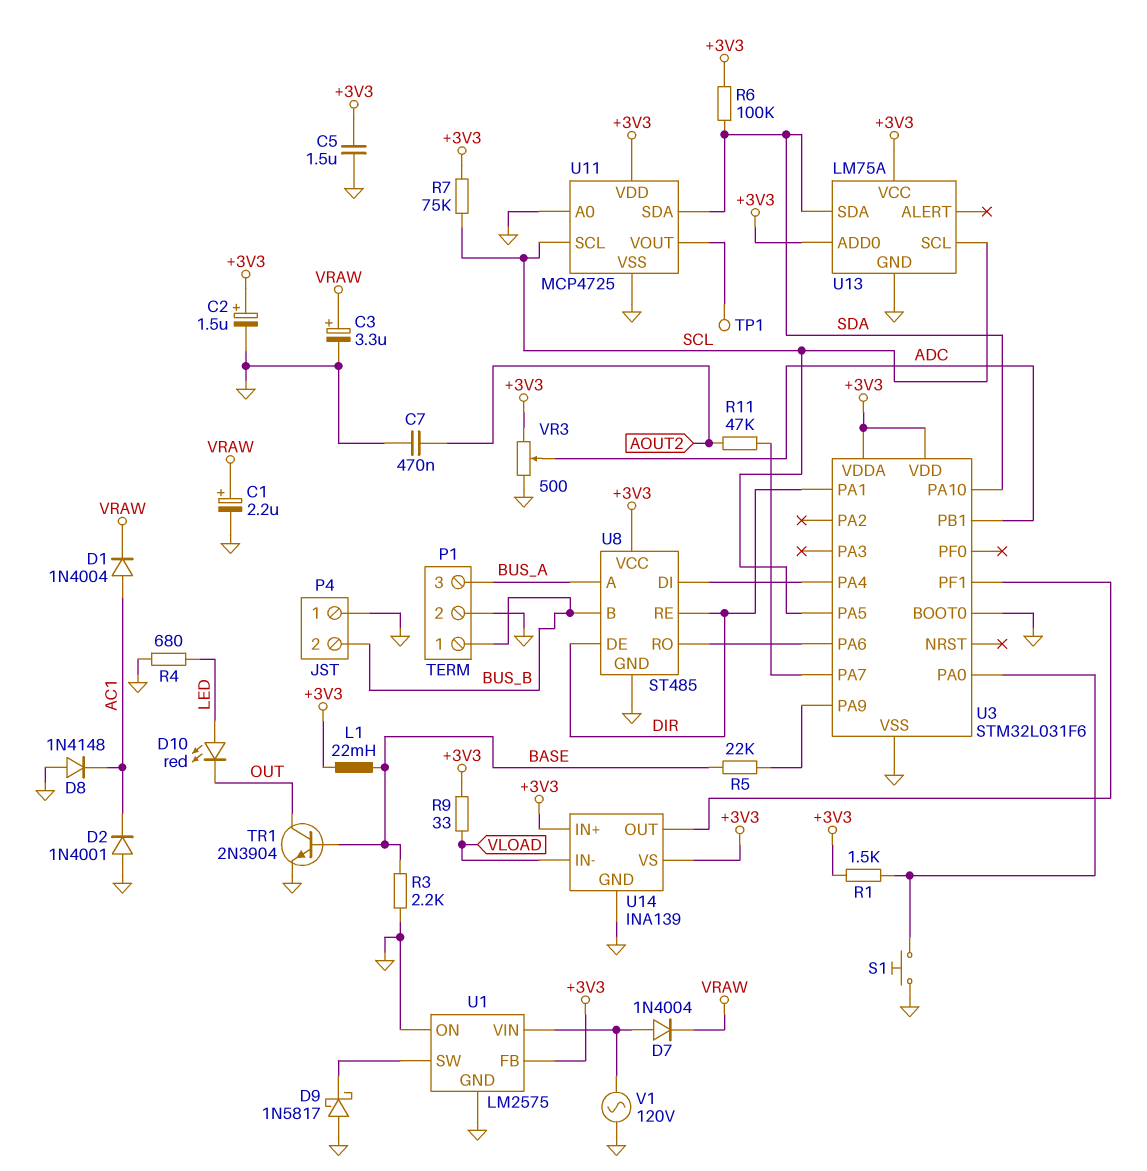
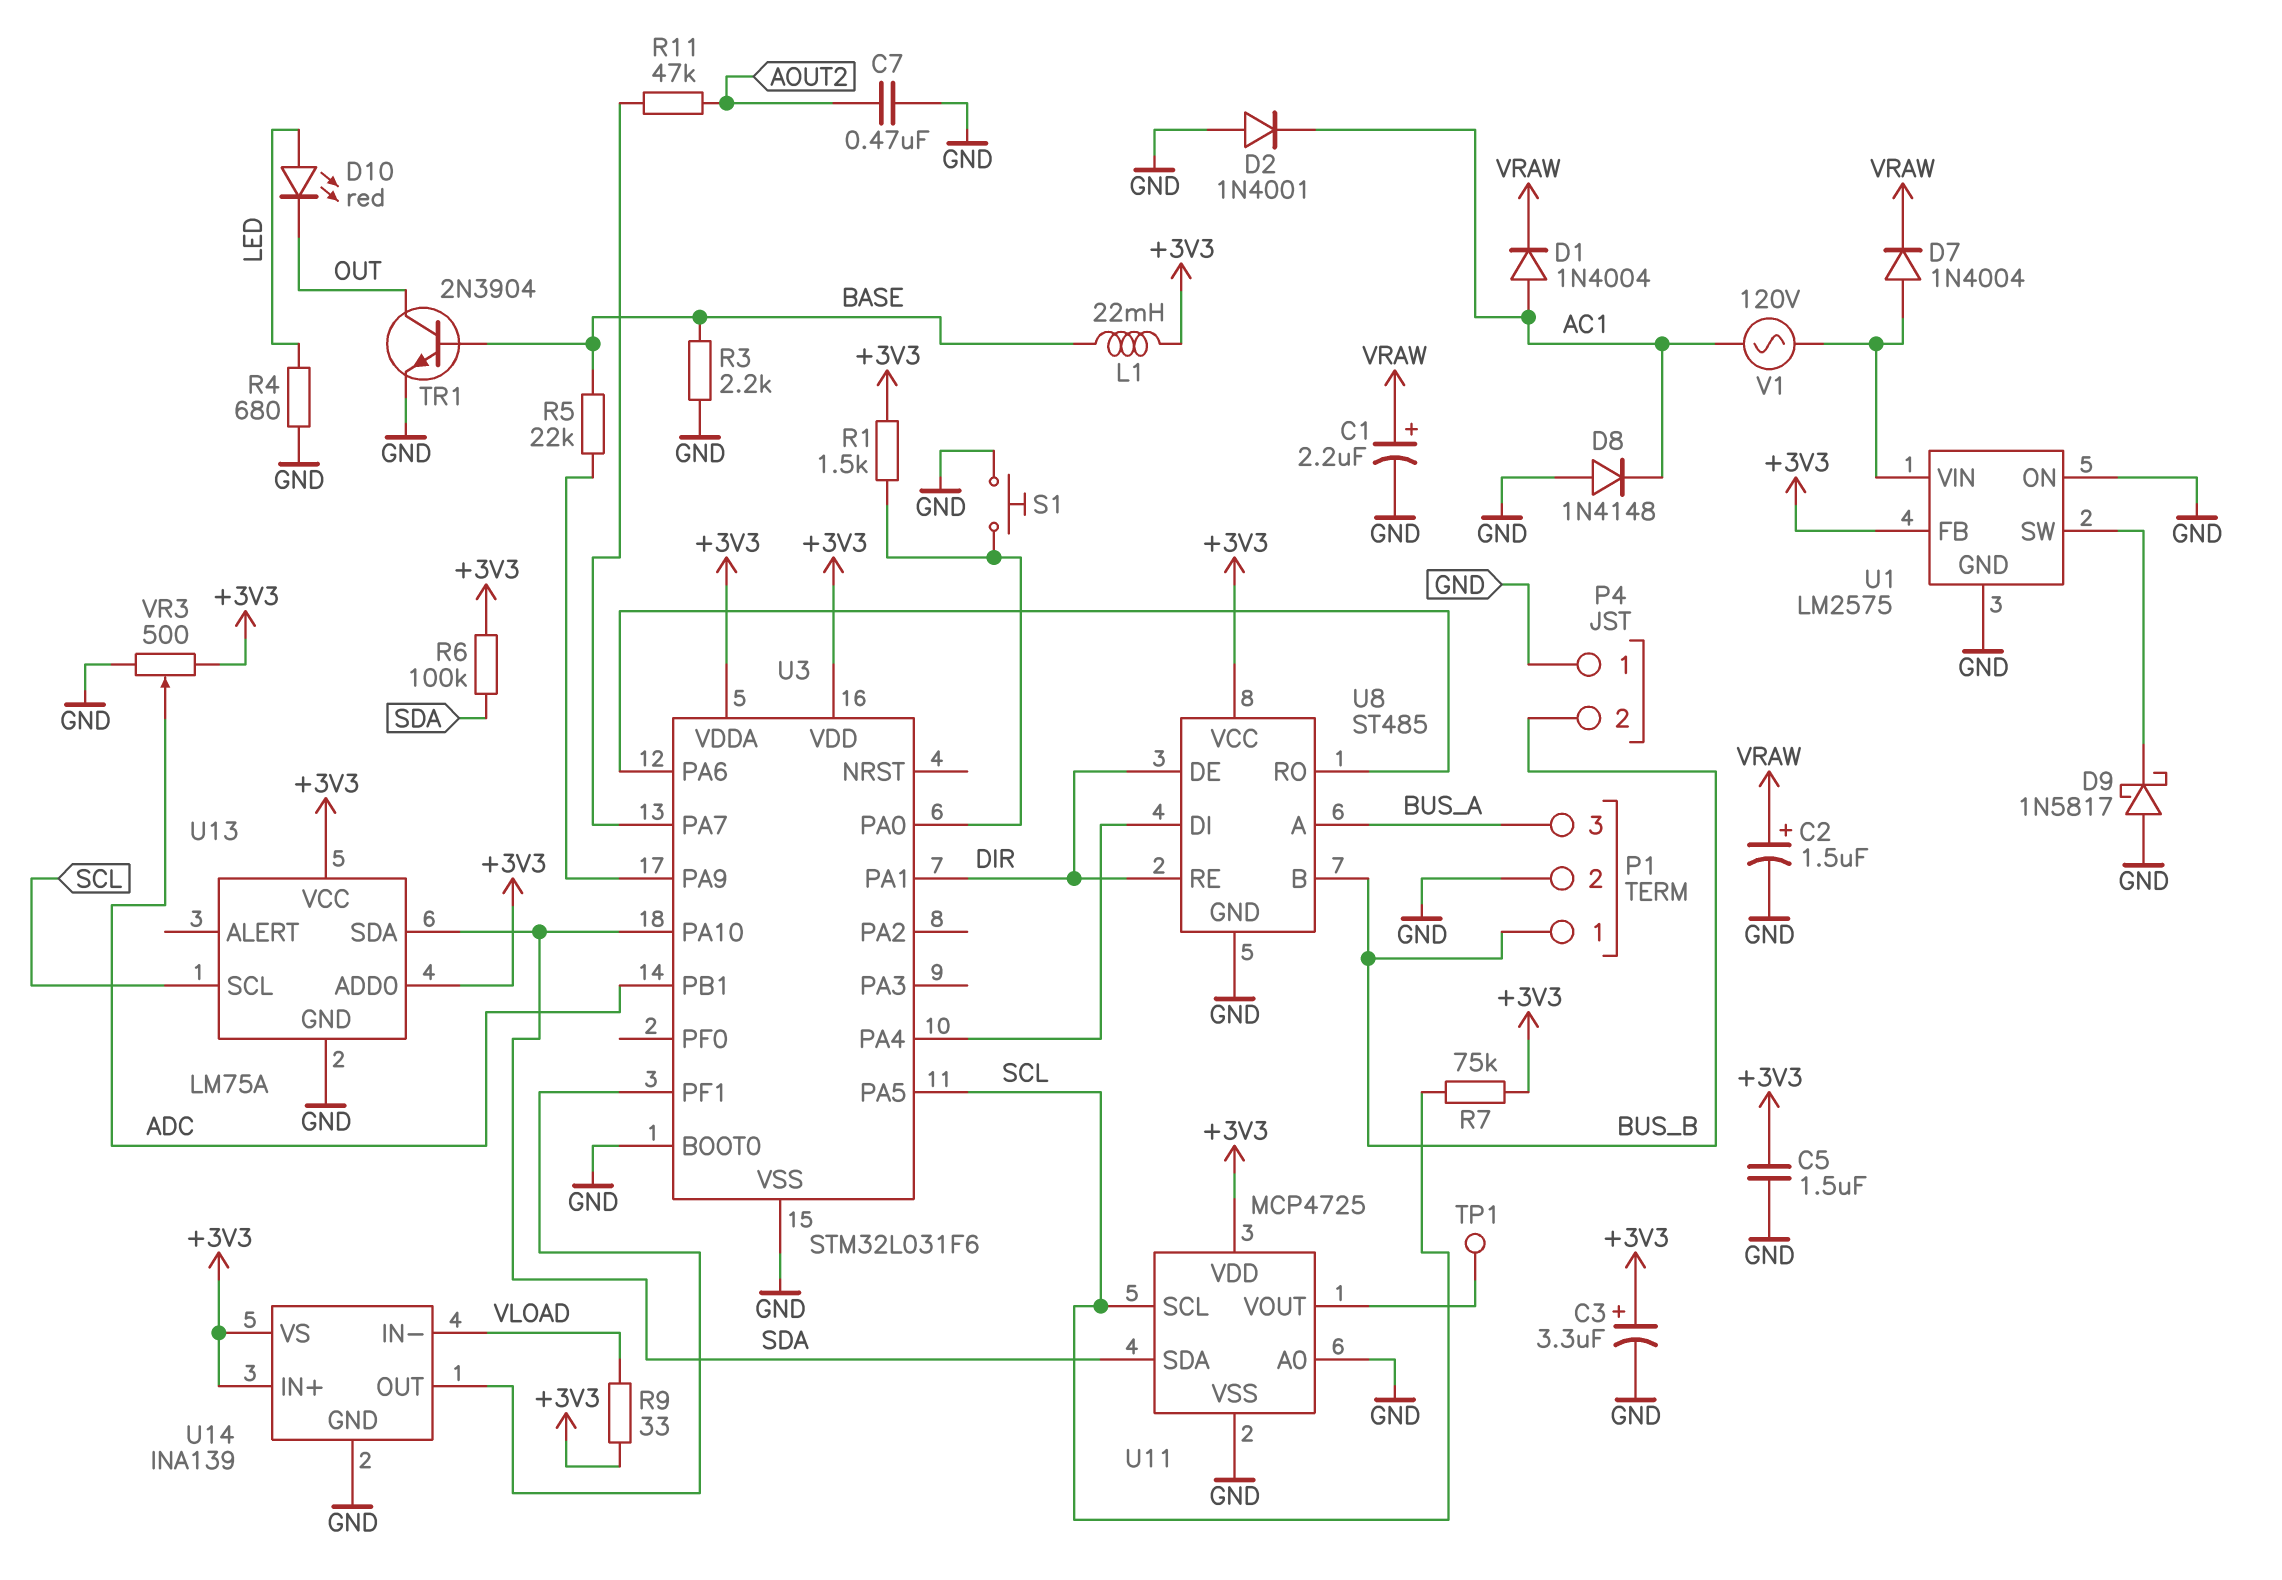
C2: 1.5uF (plus +3V3, minus GND) -> 1.5uF (plus VRAW, minus GND)
C3: 3.3uF (plus VRAW, minus GND) -> 3.3uF (plus +3V3, minus GND)
V1: AC 120V (GND, U1/VIN) -> AC 120V (AC1, U1/VIN)

